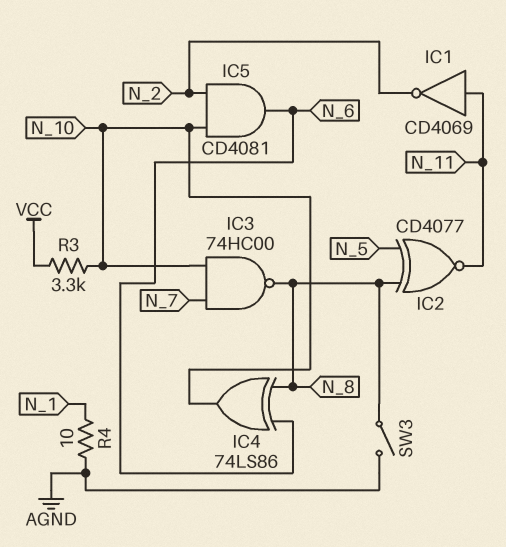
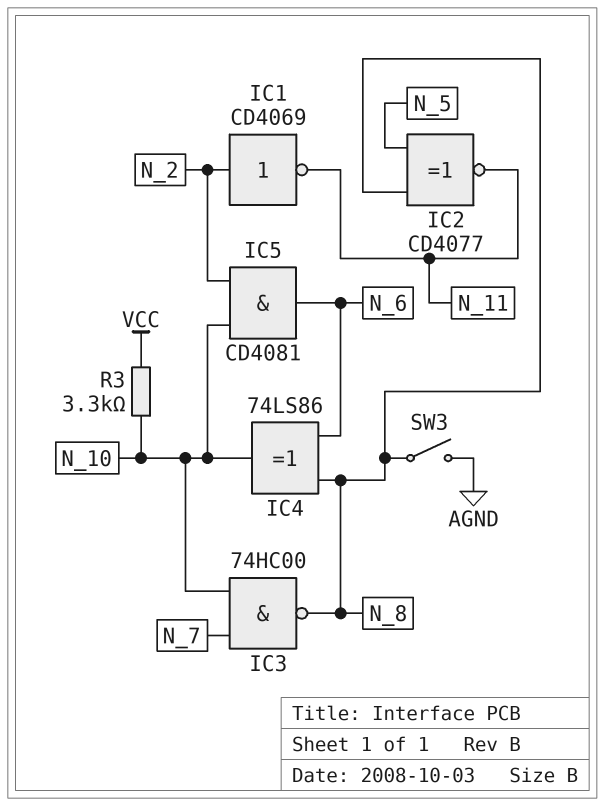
IC1: NOT CD4069 (in N_11, out N_2) -> NOT CD4069 (in N_2, out N_11)
R4: 10 (AGND, N_1) -> none

